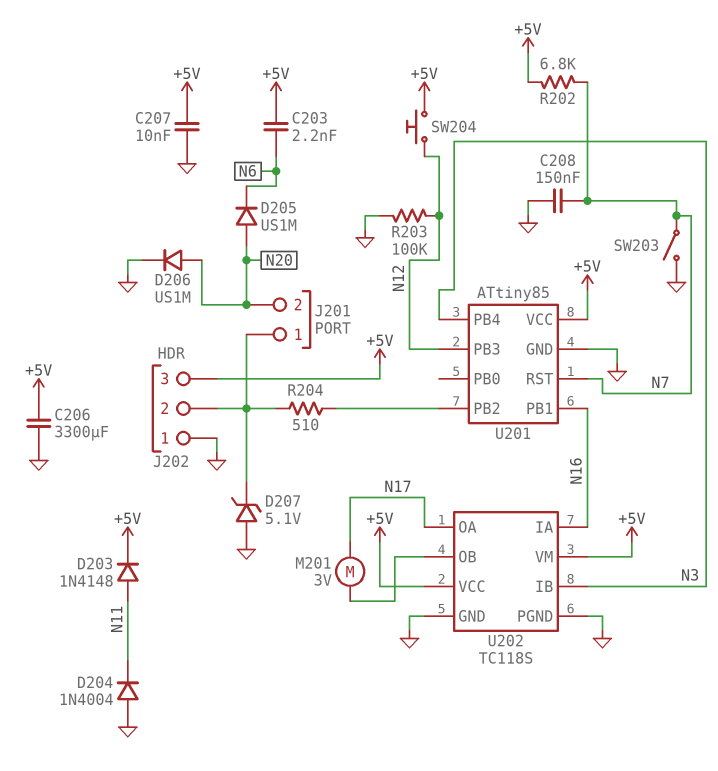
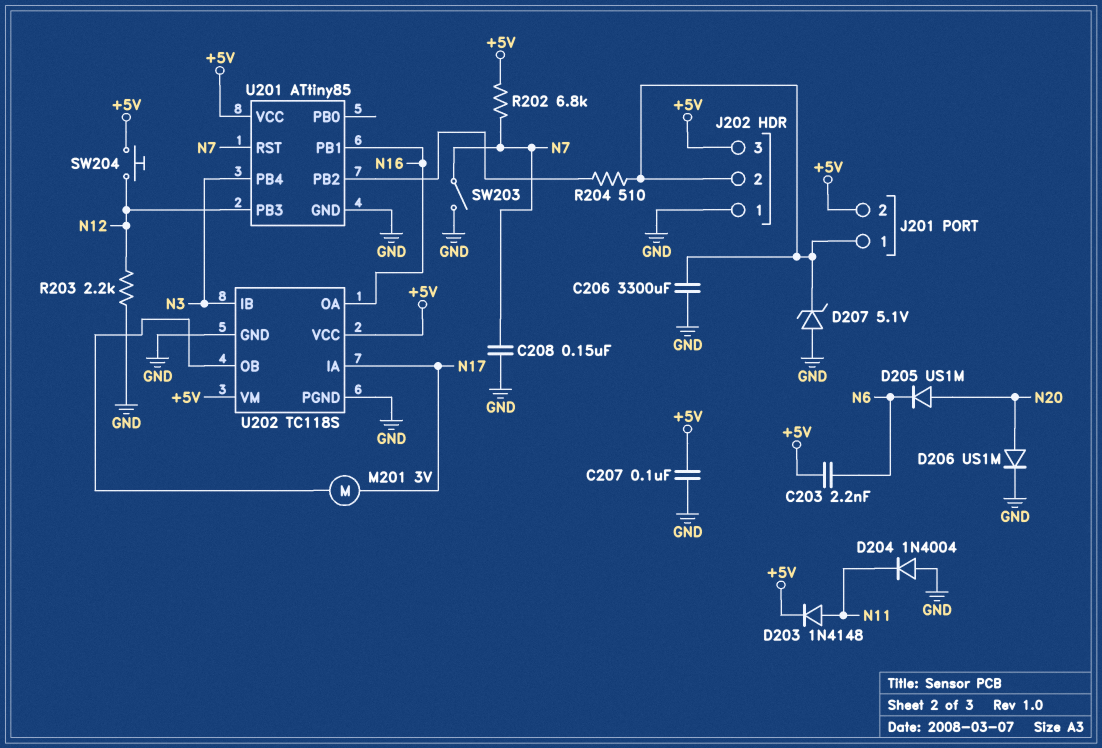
C206: 3300uF (+5V, GND) -> 3300uF (GND, J201/1)
C207: 10nF (+5V, GND) -> 100nF (+5V, GND)
J201 pin 2: N20 -> +5V
R203: 100k (GND, N12) -> 2.2k (GND, N12)
U202 pin IA: N16 -> N17
U202 pin OA: N17 -> N16

